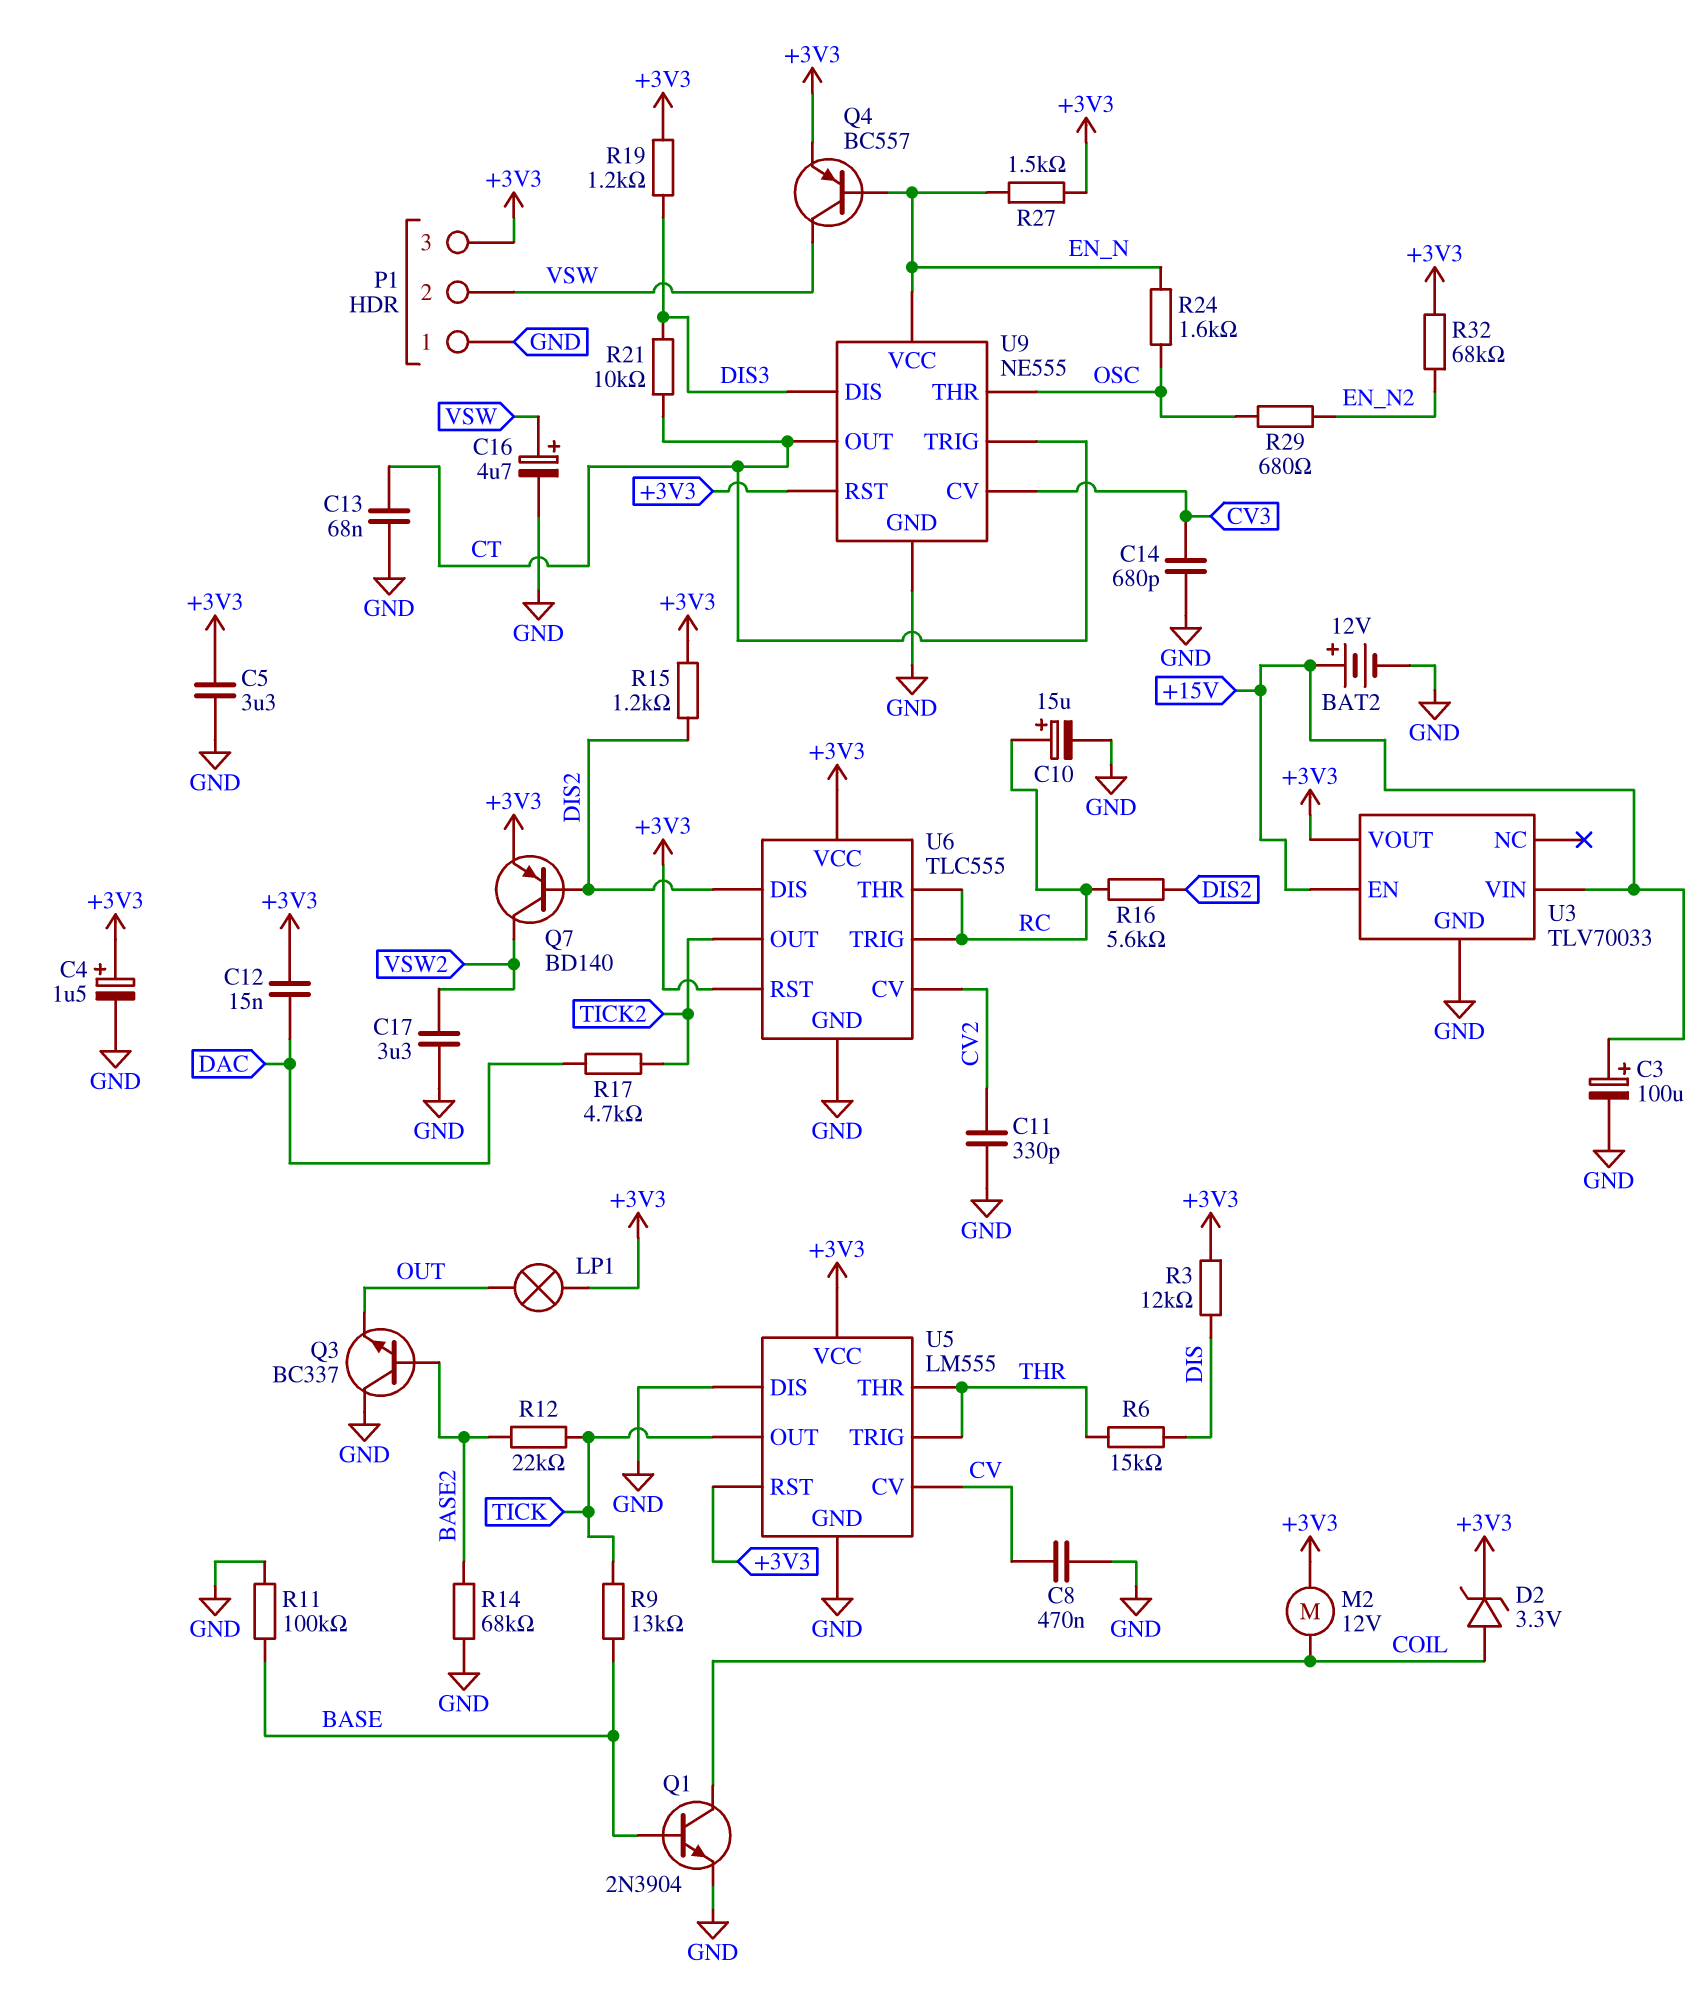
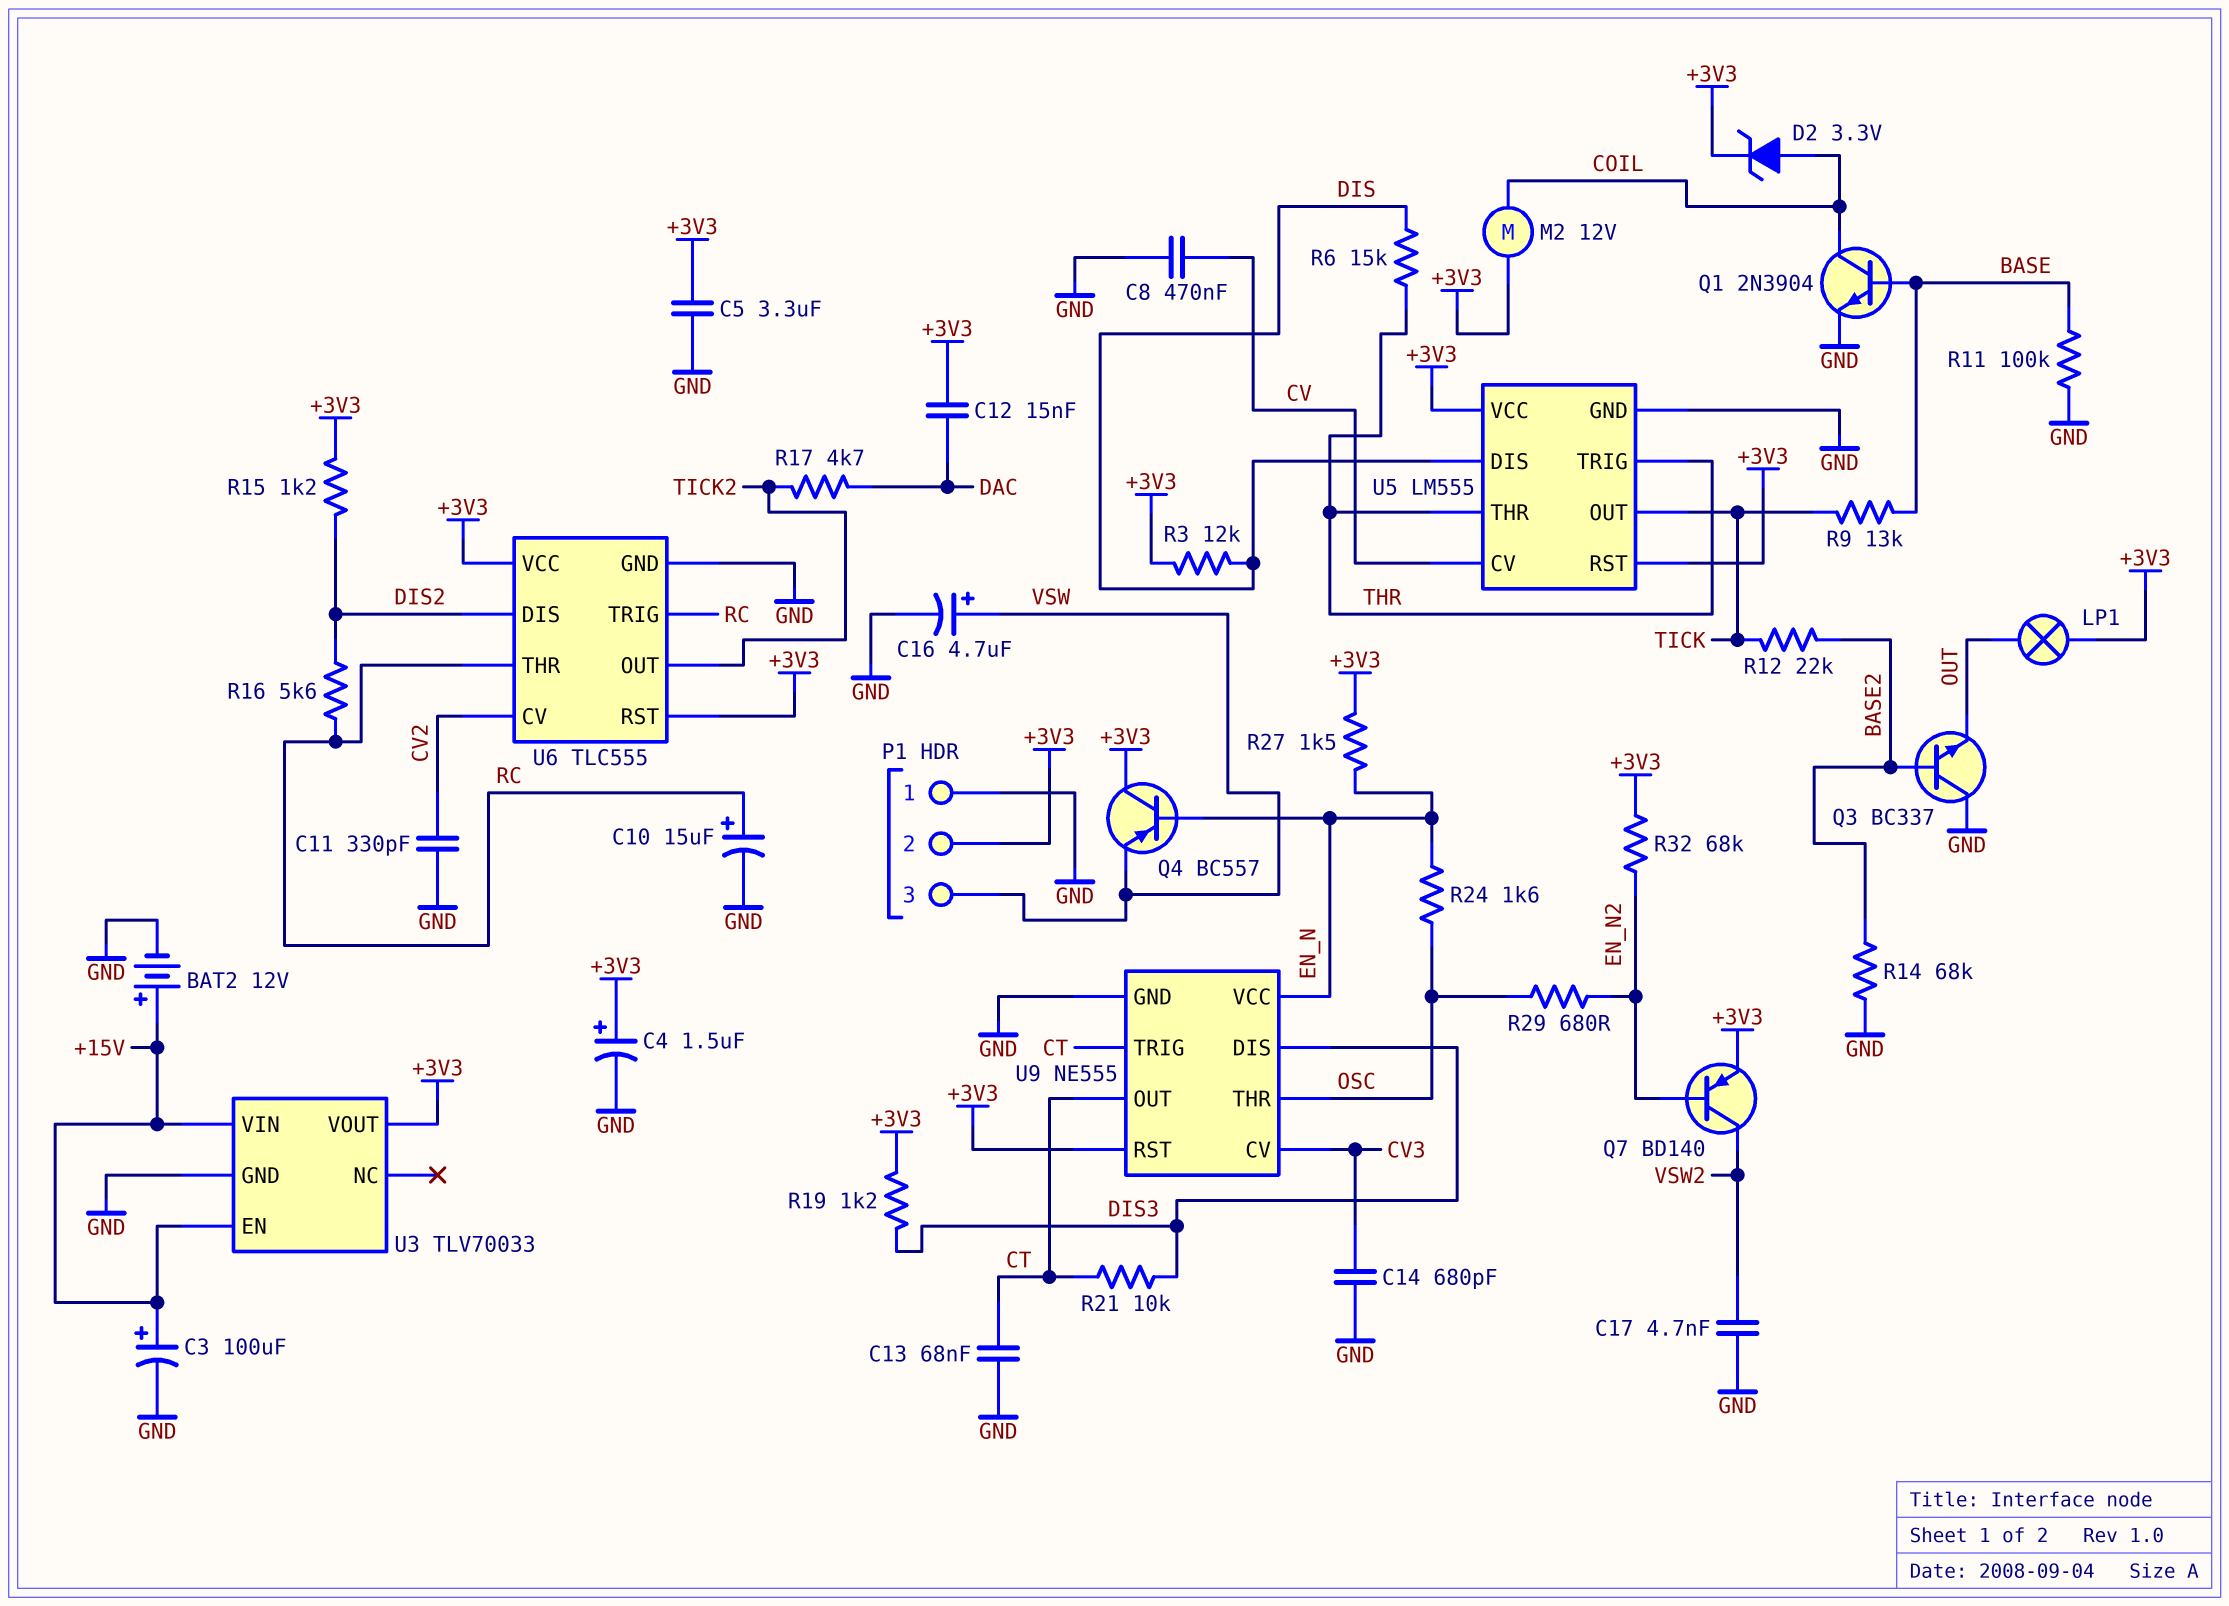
C17: 3.3uF (GND, VSW2) -> 4.7nF (GND, VSW2)
P1 pin 2: VSW -> +3V3
P1 pin 3: +3V3 -> VSW
Q4: PNP BC557 (B EN_N, C VSW, E +3V3) -> PNP BC557 (B EN_N, C +3V3, E VSW)
Q7: PNP BD140 (B DIS2, C VSW2, E +3V3) -> PNP BD140 (B EN_N2, C VSW2, E +3V3)
U5 pin DIS: GND -> DIS

